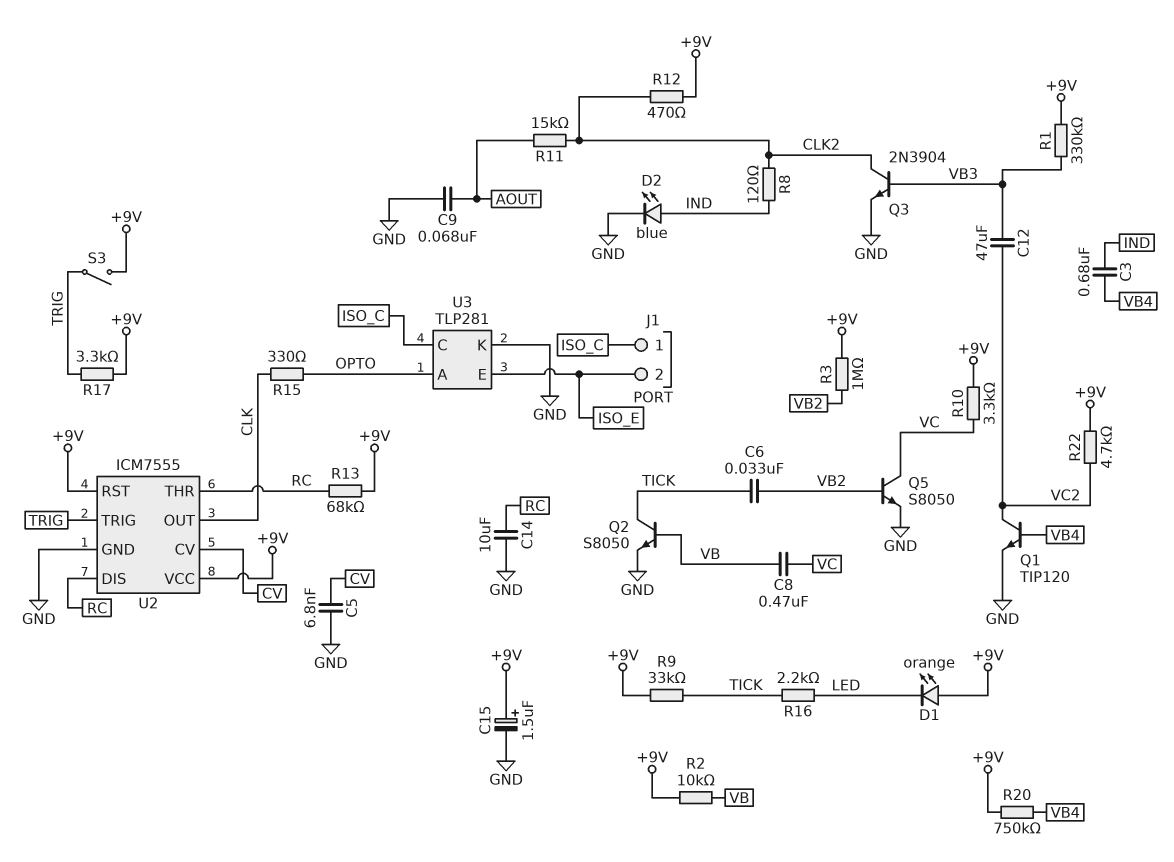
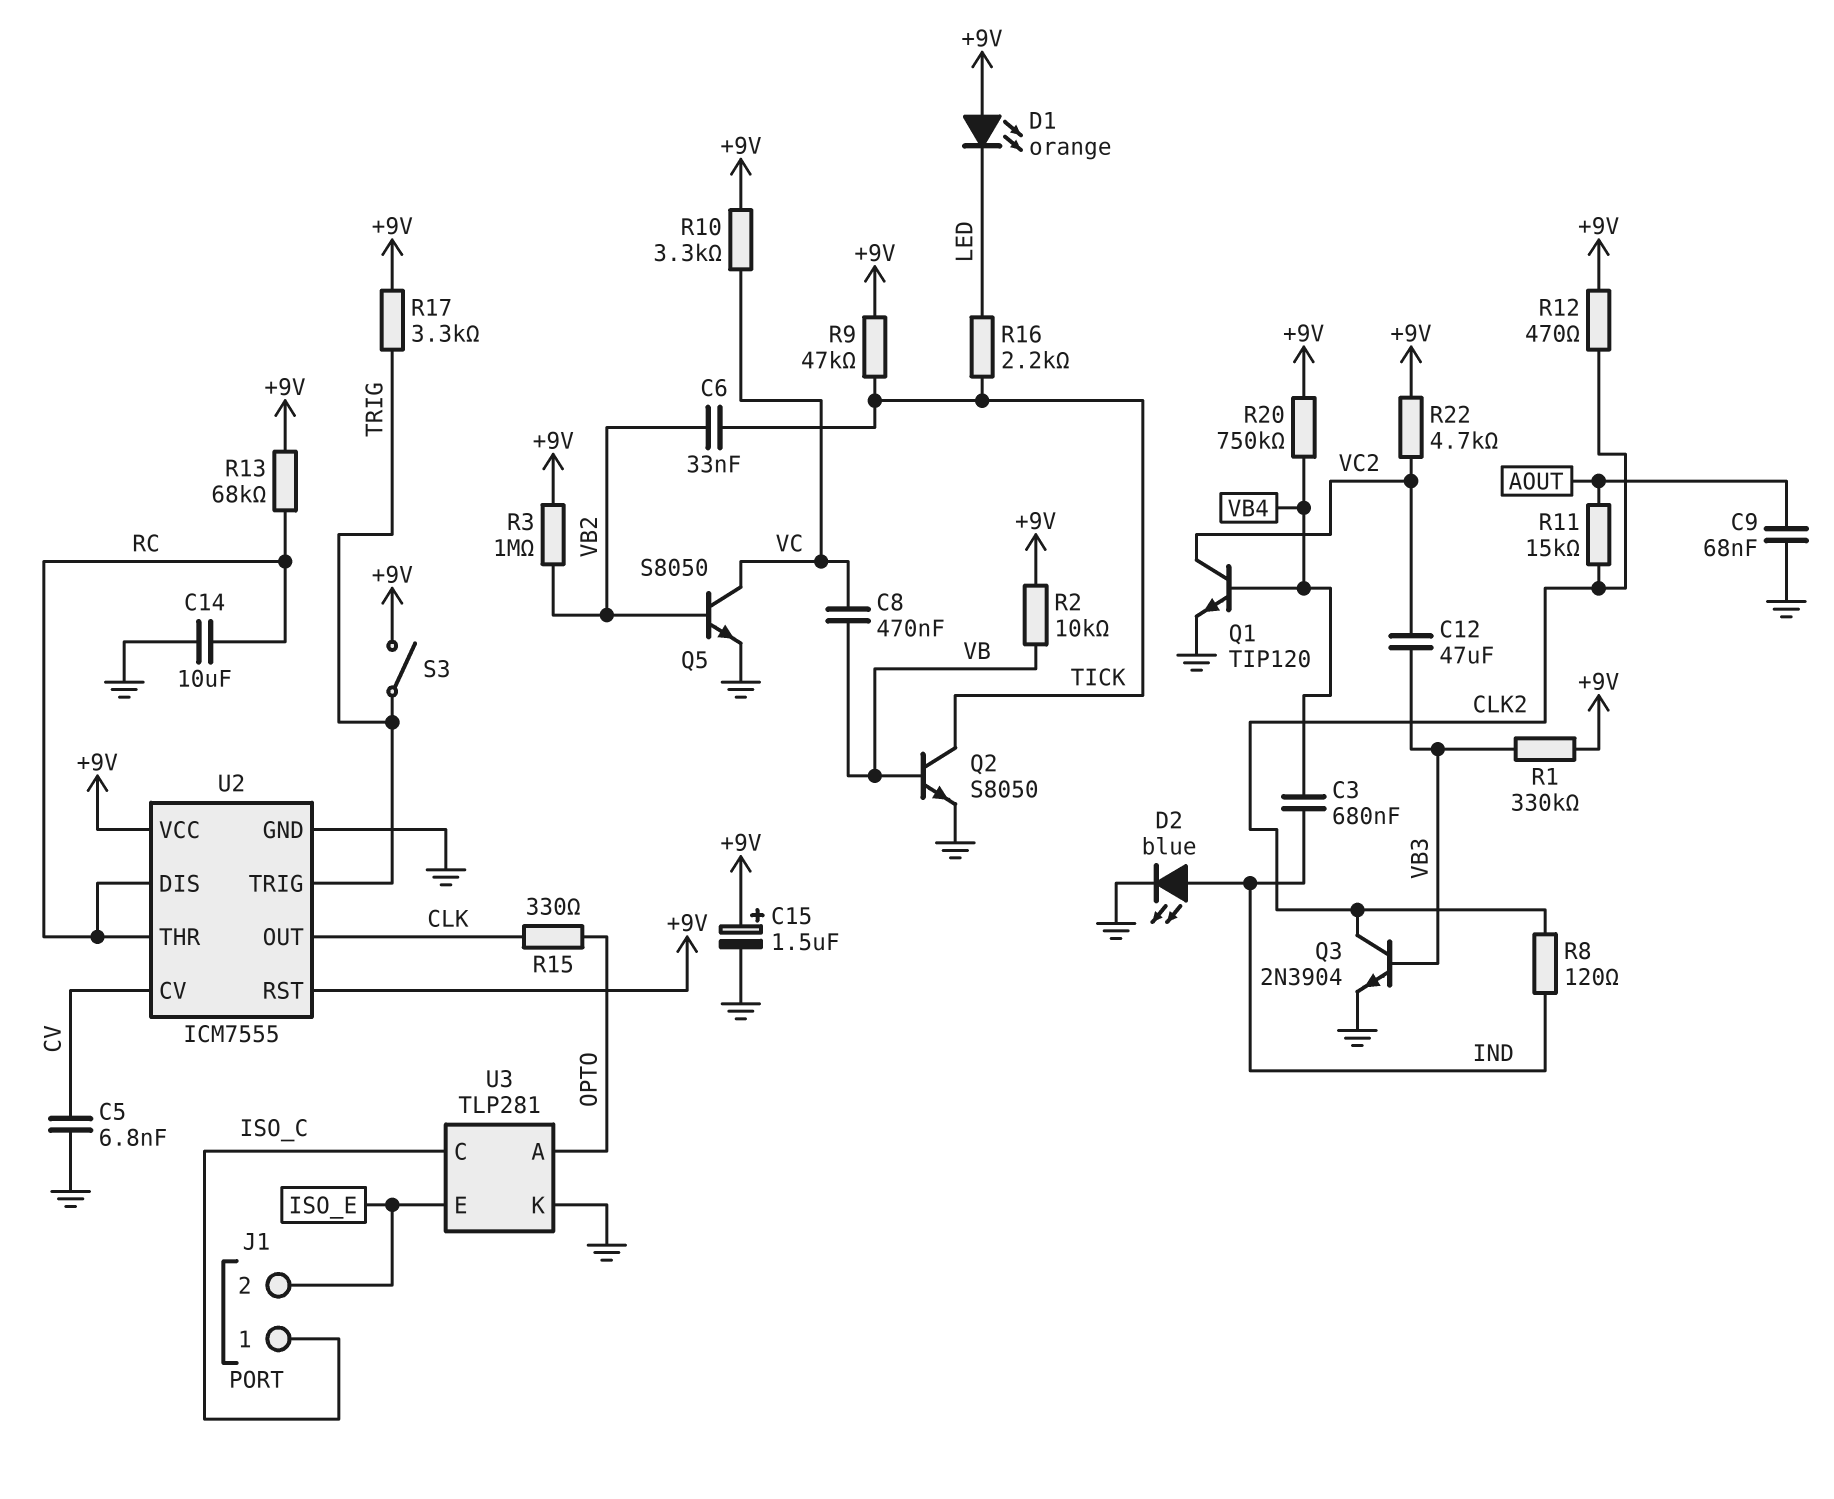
R9: 33k (+9V, TICK) -> 47k (+9V, TICK)

